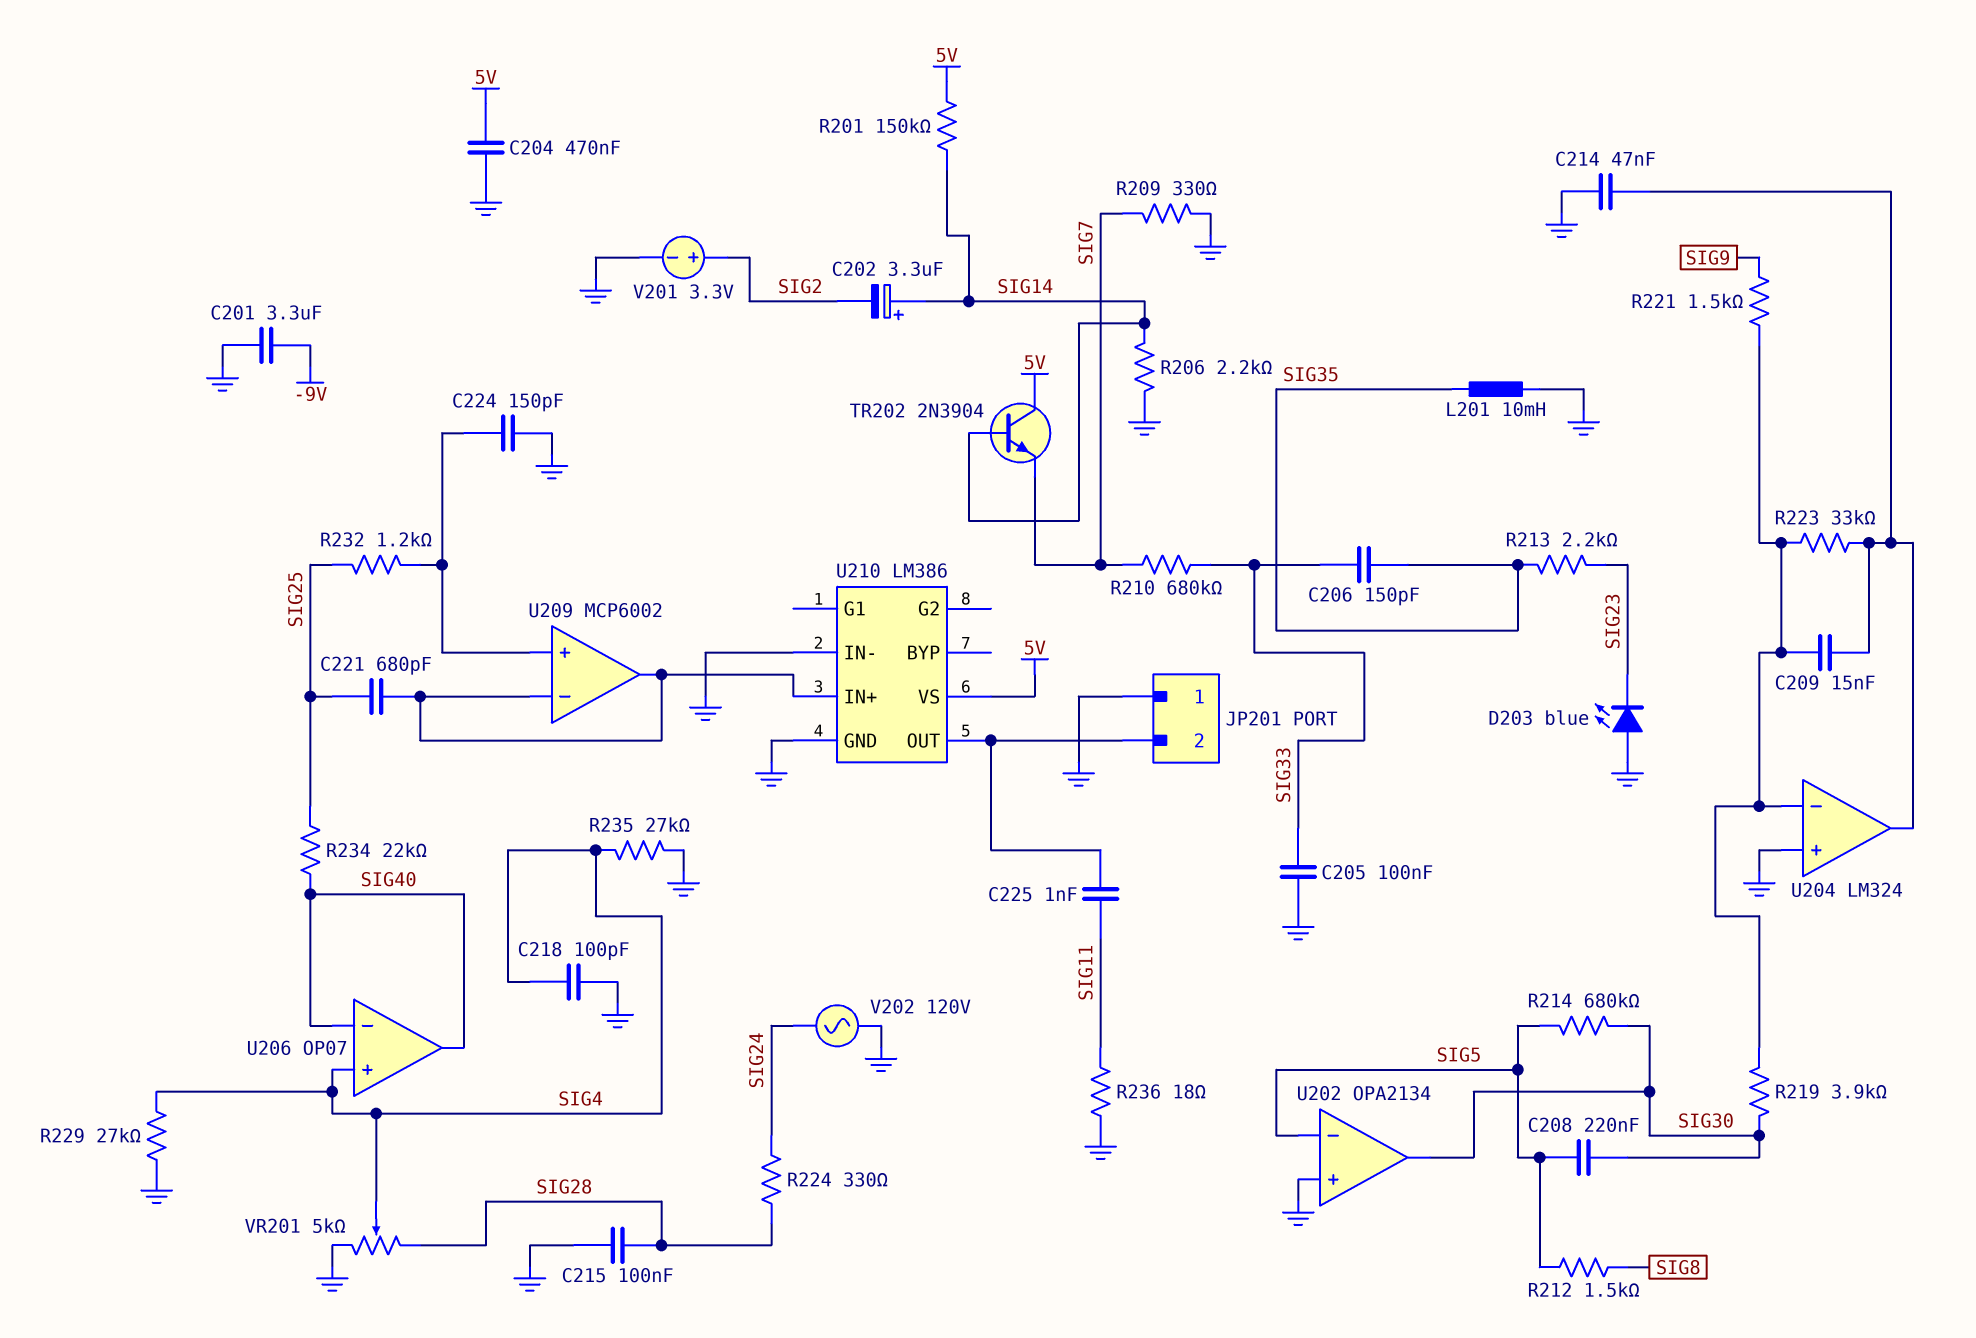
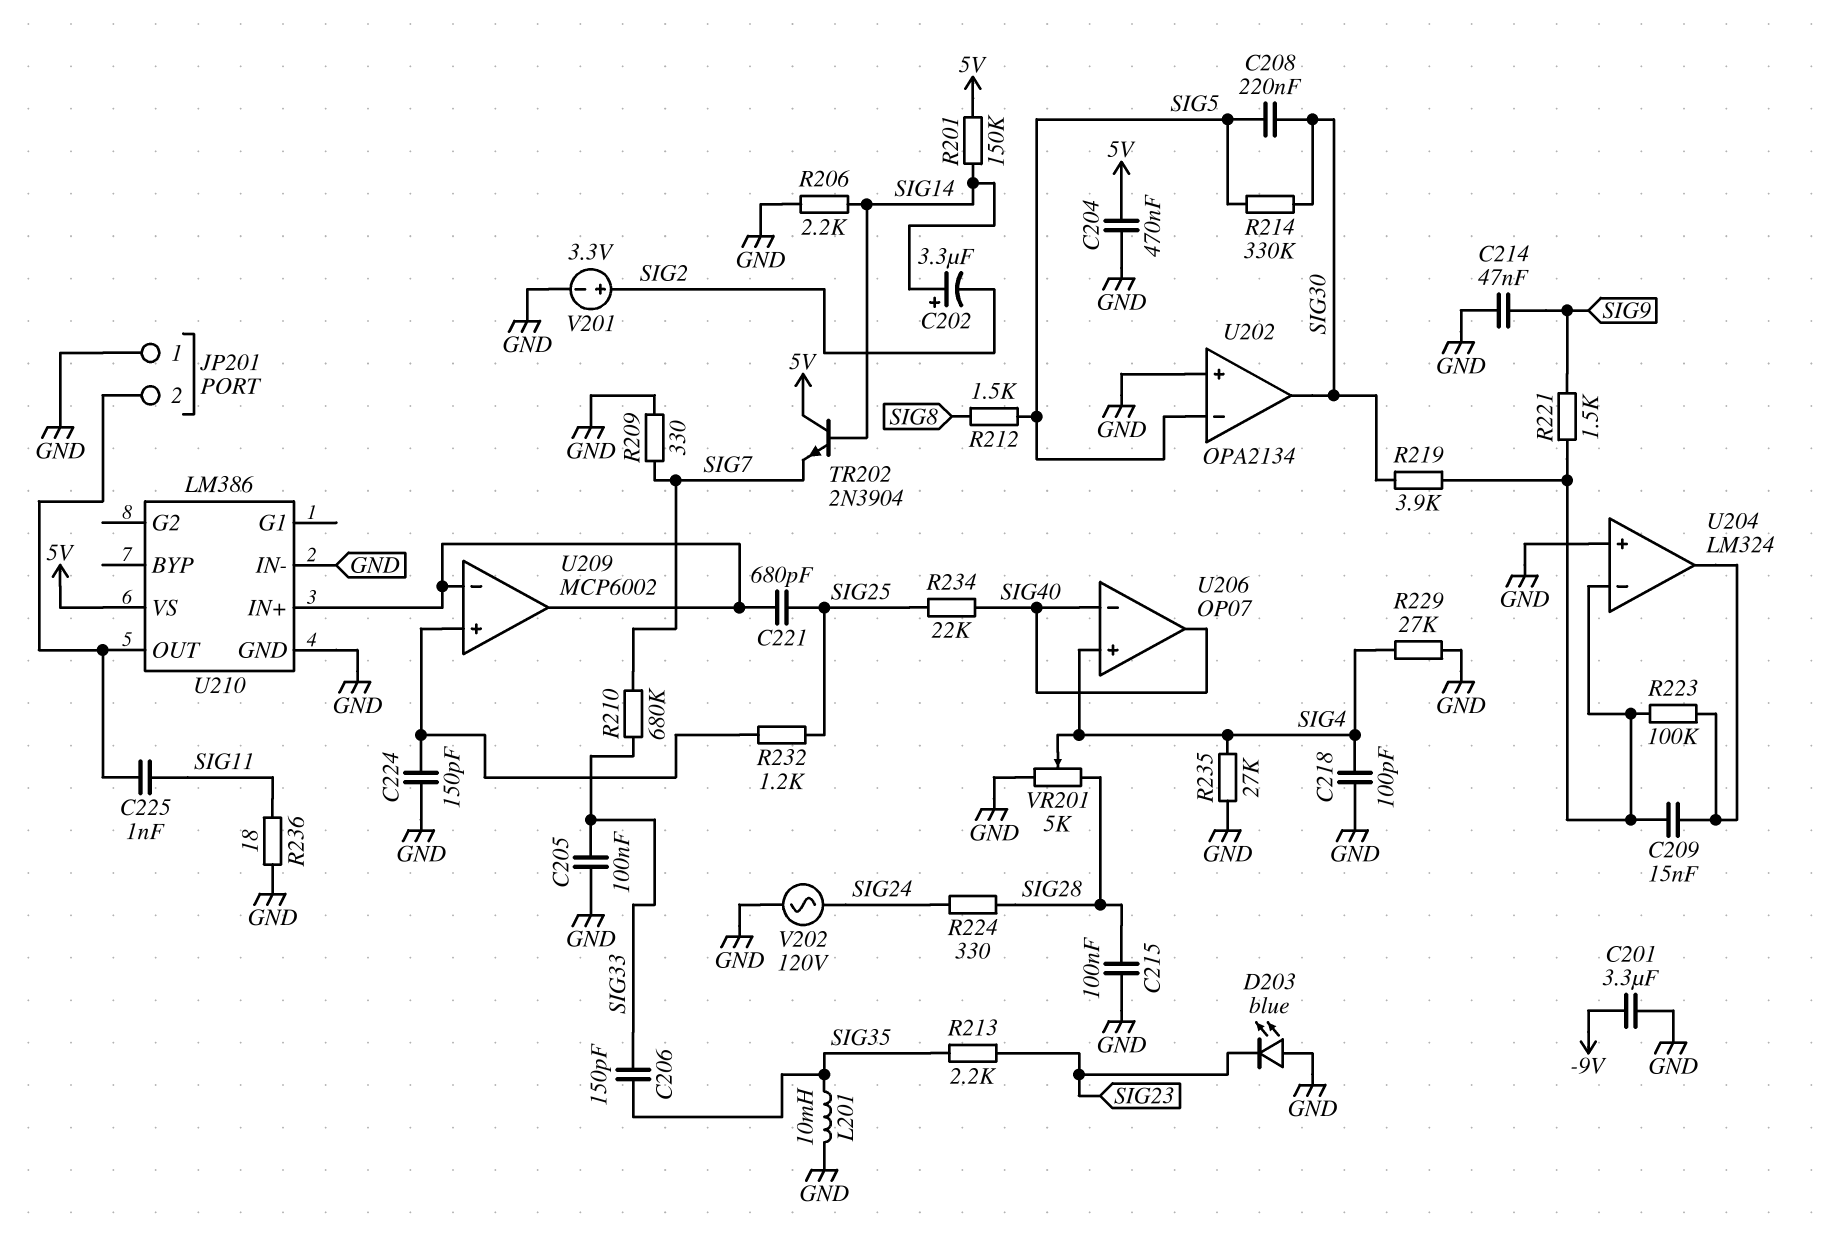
C214: 47nF (GND, U204/out) -> 47nF (GND, SIG9)
R214: 680k (SIG5, SIG30) -> 330k (SIG5, SIG30)
R223: 33k (U204/in-, U204/out) -> 100k (U204/in-, U204/out)

